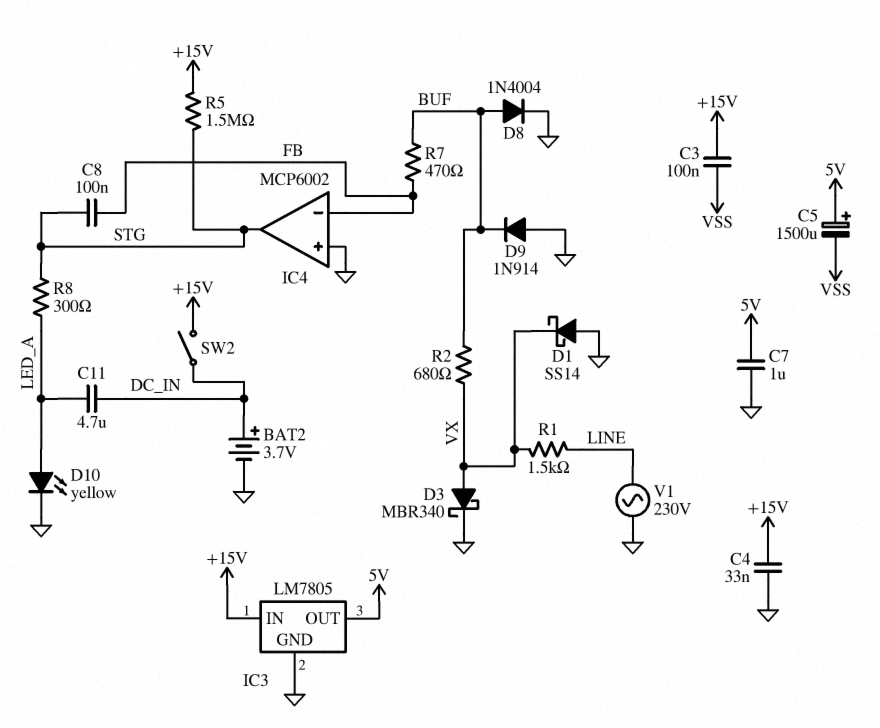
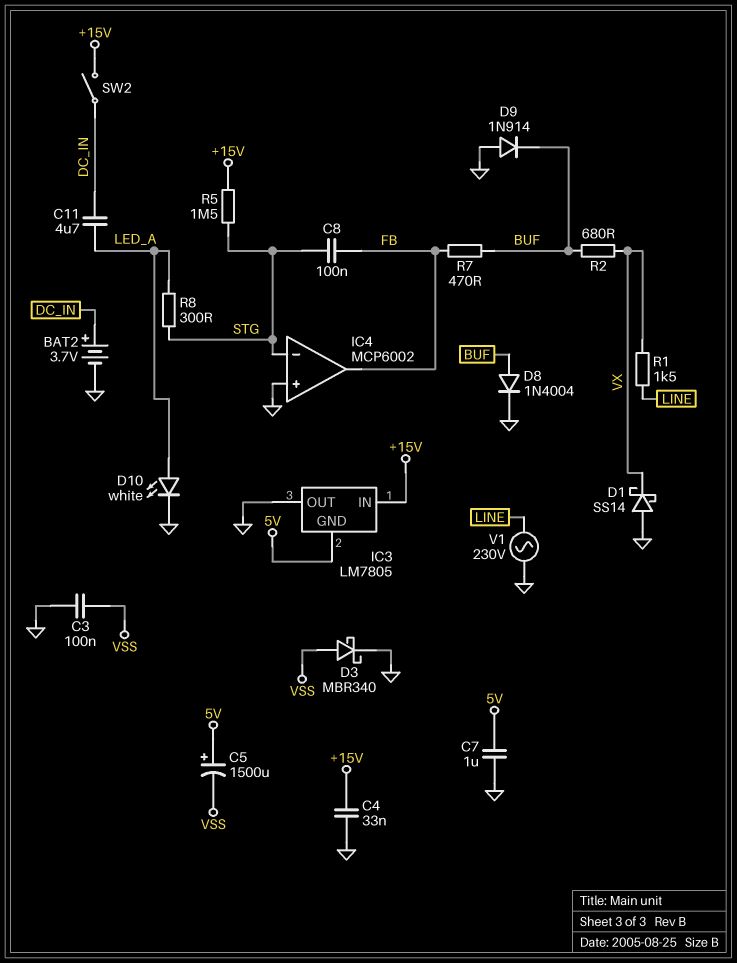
C3: 100nF (+15V, VSS) -> 100nF (GND, VSS)
D3: schottky MBR340 (A VX, K GND) -> schottky MBR340 (A VSS, K GND)
D10: LED yellow (A LED_A, K GND) -> LED white (A LED_A, K GND)
IC3 pin GND: GND -> 5V
IC3 pin OUT: 5V -> GND
IC4 pin in-: FB -> STG
IC4 pin out: STG -> FB

